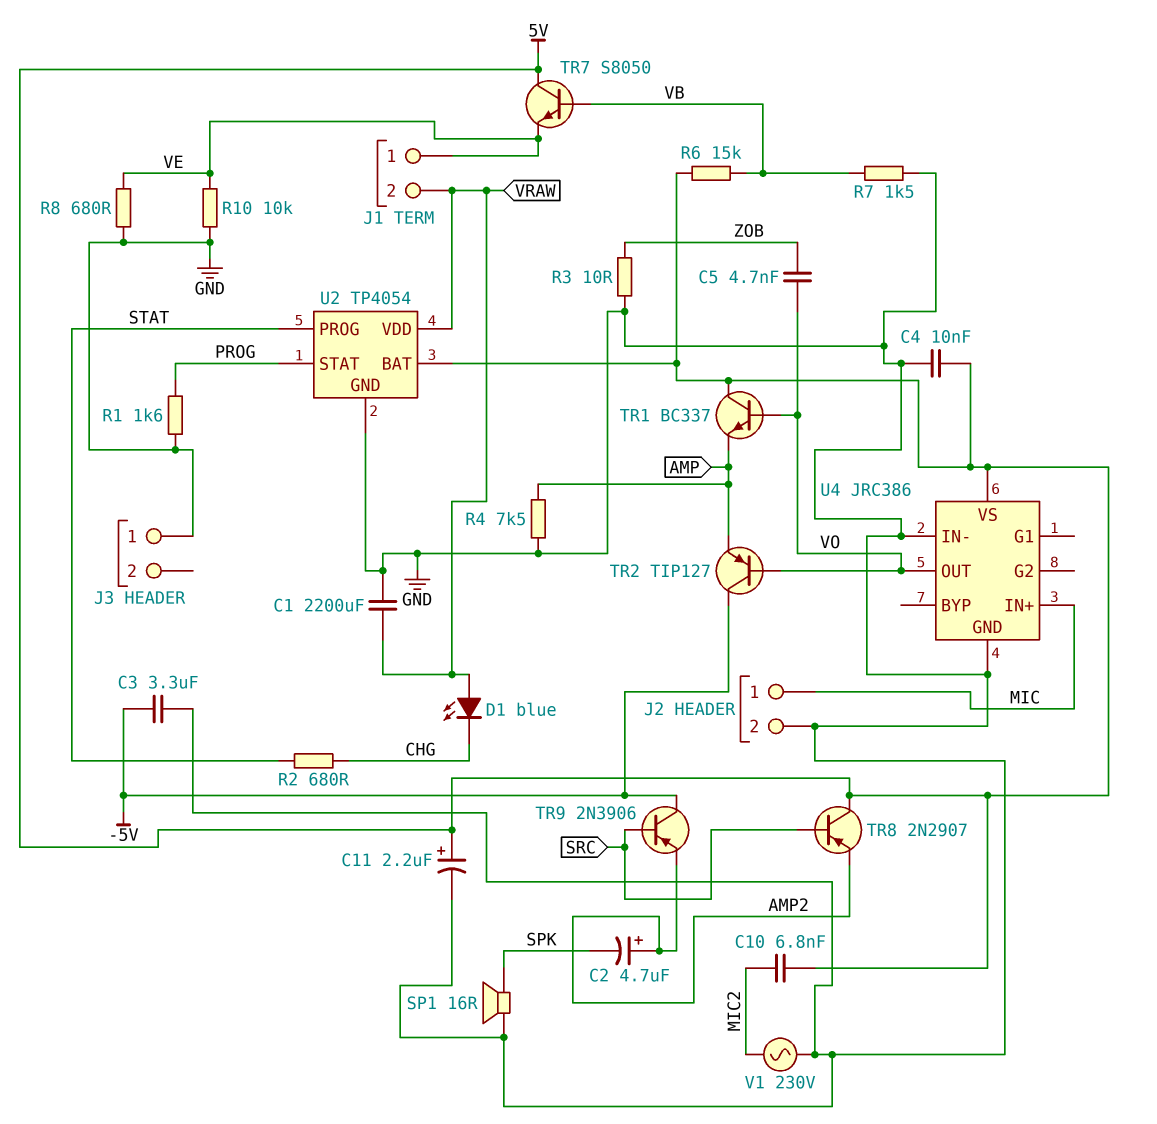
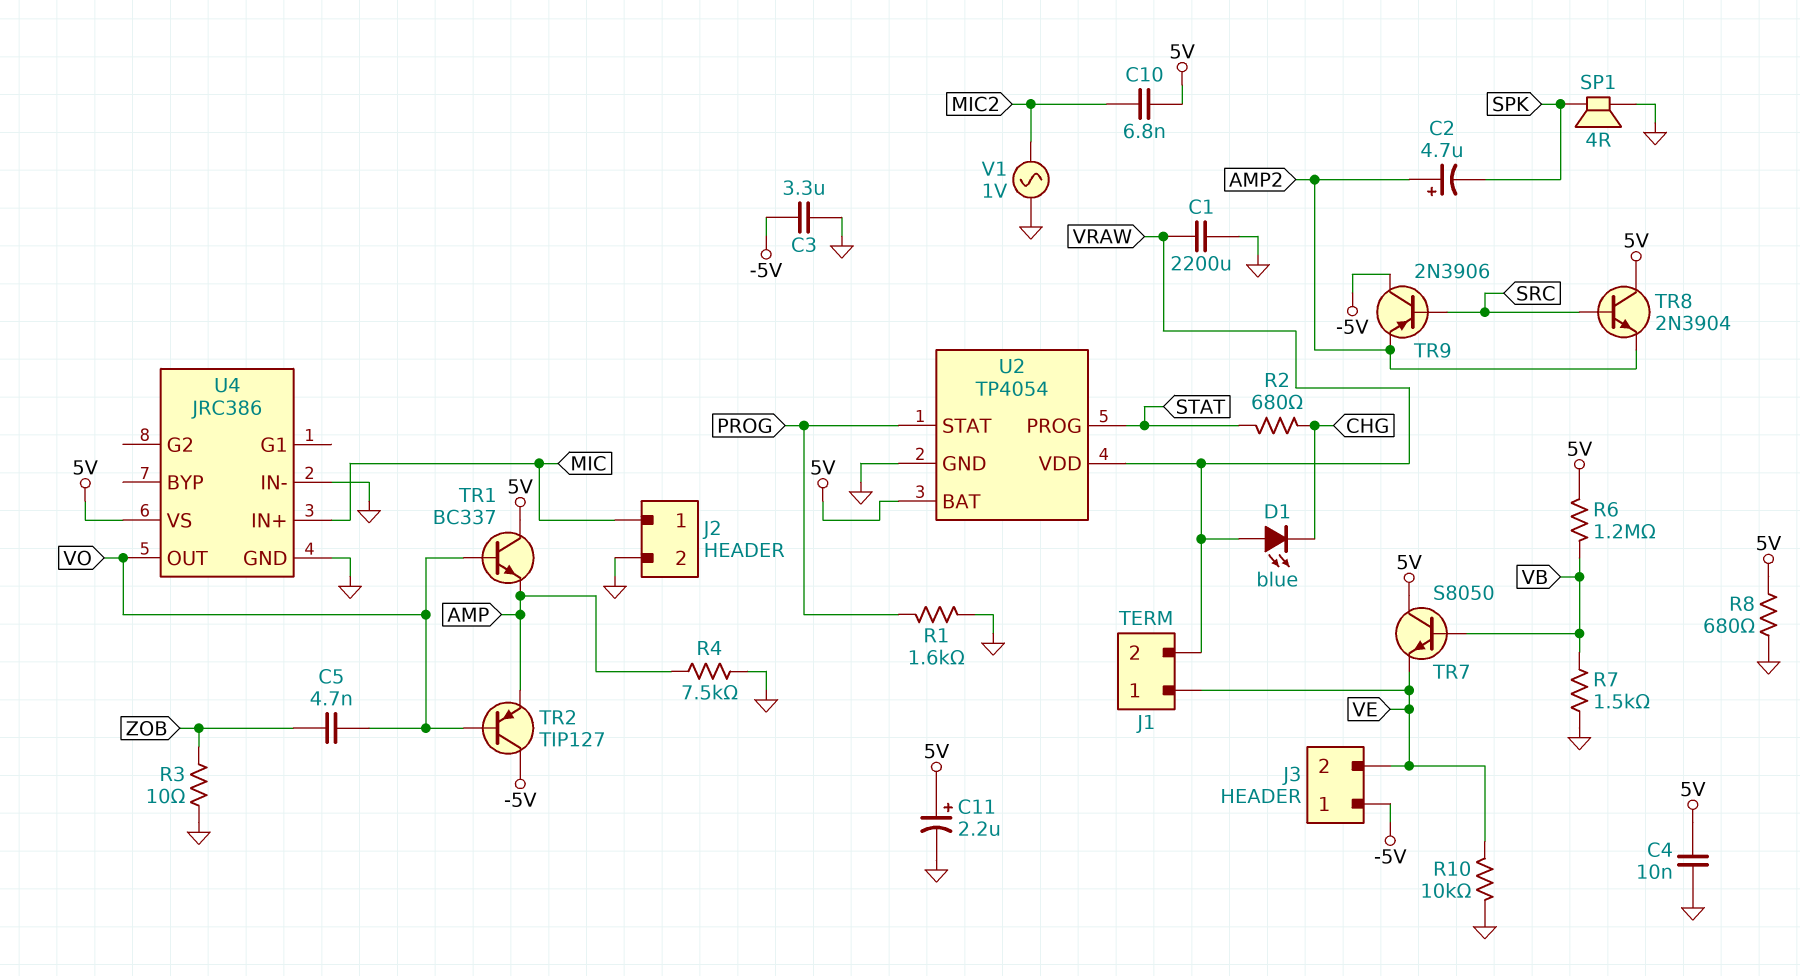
J3 pin 1: GND -> -5V
J3 pin 2: none -> VE
R6: 15k (5V, VB) -> 1.2M (5V, VB)
R8: 680 (GND, VE) -> 680 (5V, GND)
SP1: speaker 16R (GND, SPK) -> speaker 4R (GND, SPK)
TR8: PNP 2N2907 (B SRC, C 5V, E AMP2) -> NPN 2N3904 (B SRC, C 5V, E AMP2)
V1: AC 230V (GND, MIC2) -> AC 1V (GND, MIC2)

